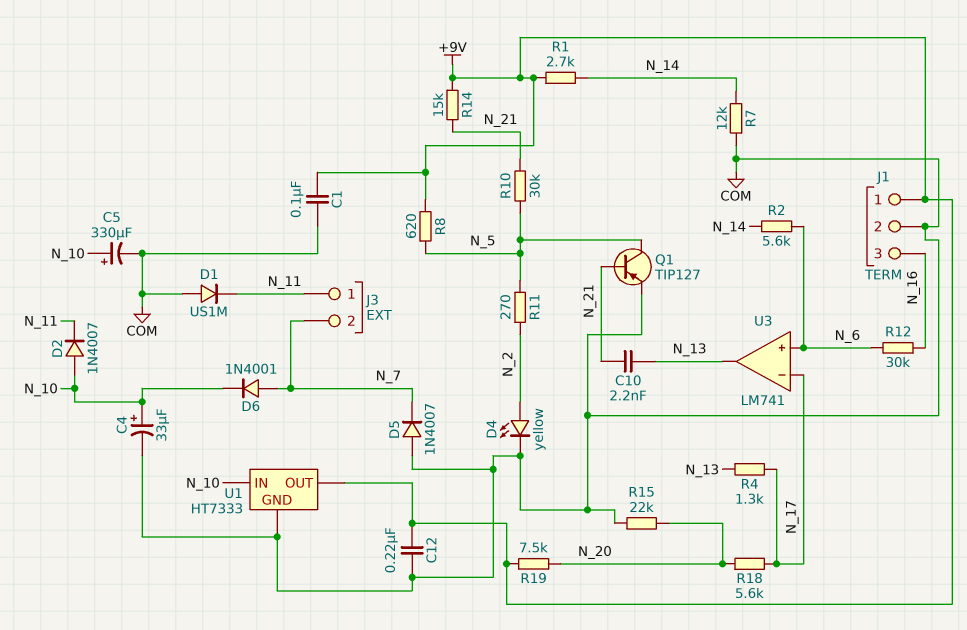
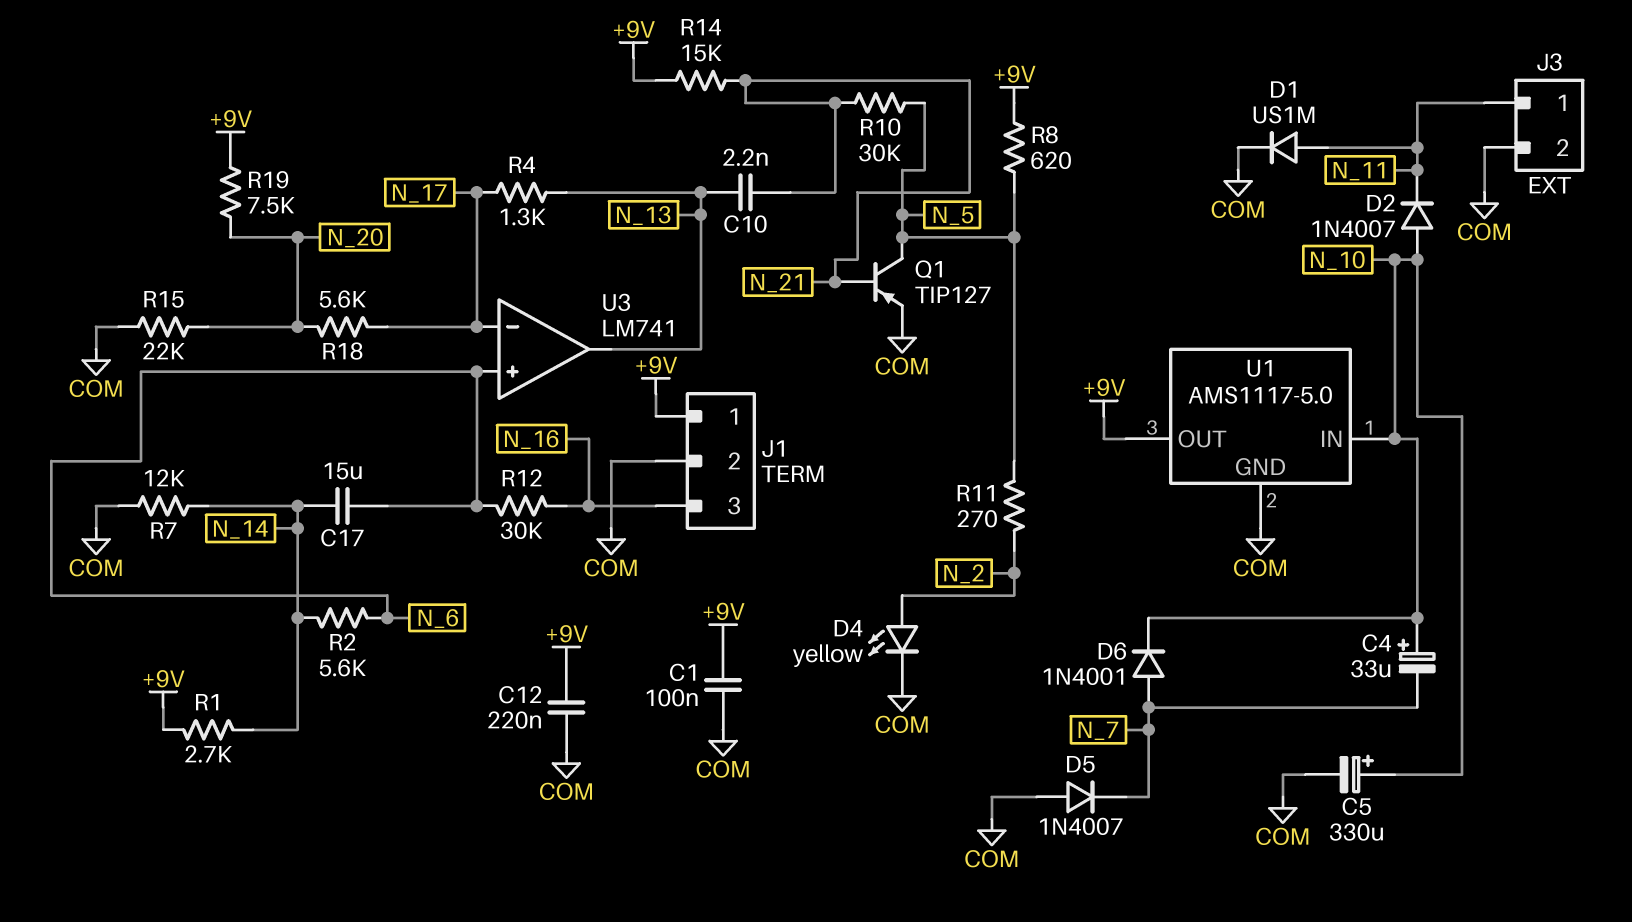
C4: 33uF (plus N_10, minus COM) -> 33uF (plus N_10, minus N_7)
C17: none -> 15uF (N_6, N_14)
D1: diode US1M (A COM, K N_11) -> diode US1M (A N_11, K COM)
J3 pin 2: N_7 -> COM
U1: HT7333 -> AMS1117-5.0

